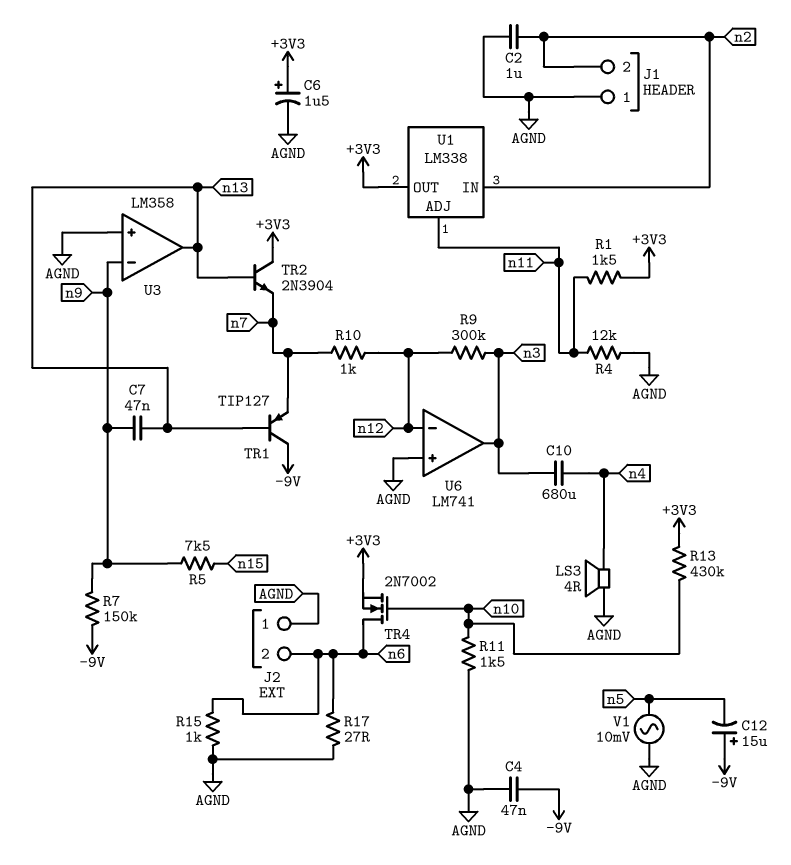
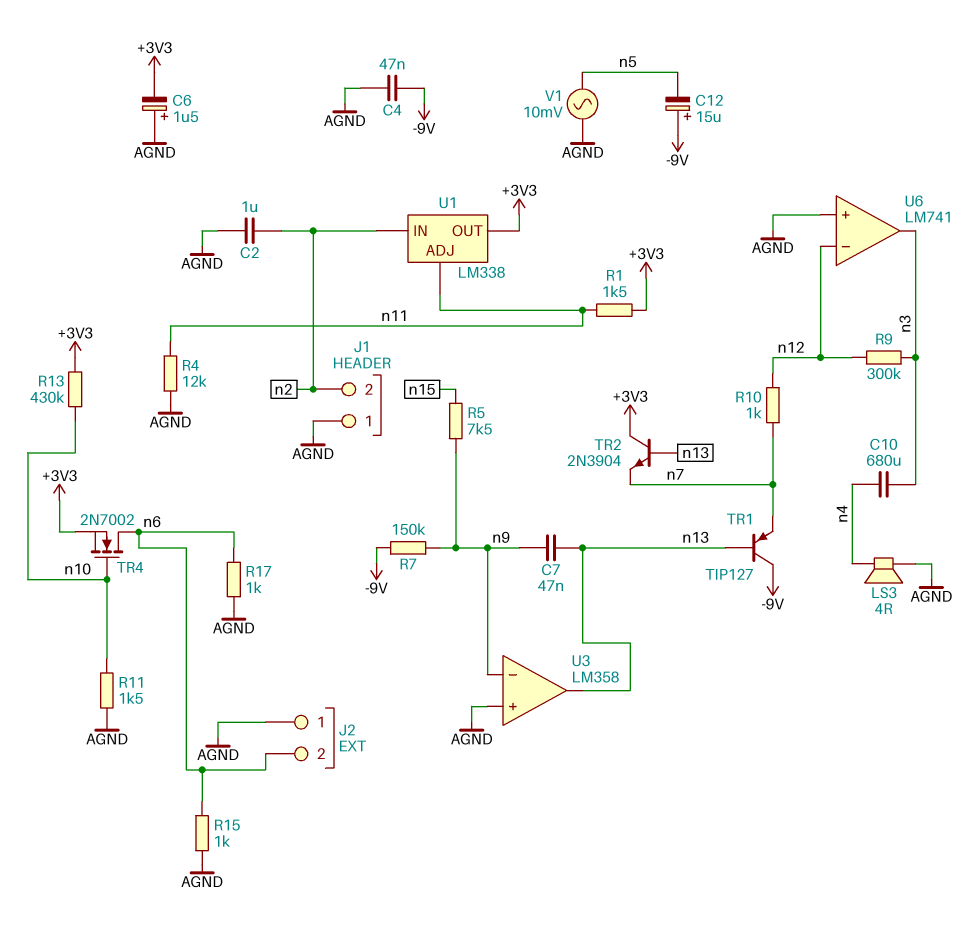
C6: 1.5uF (plus +3V3, minus AGND) -> 1.5uF (plus AGND, minus +3V3)
R17: 27 (AGND, n6) -> 1k (AGND, n6)

